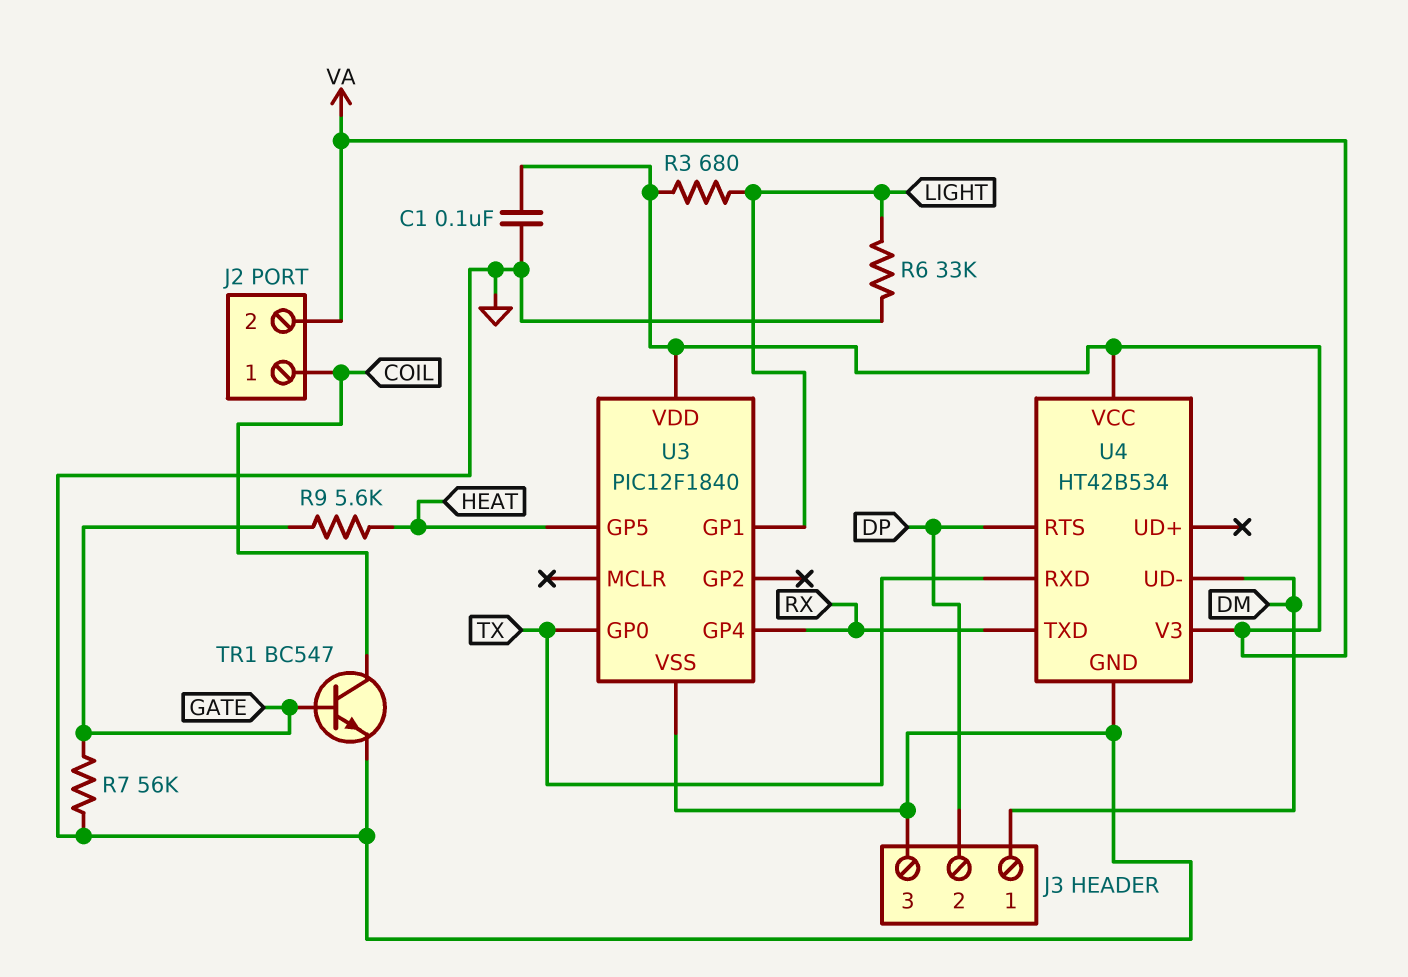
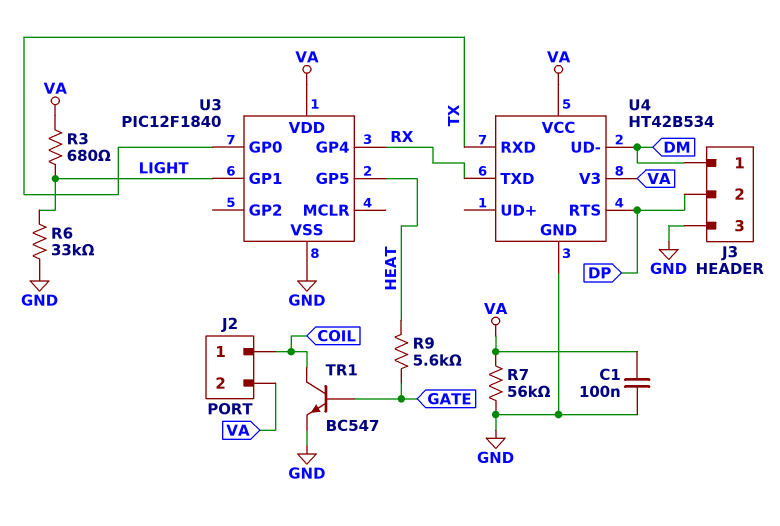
R7: 56k (GATE, GND) -> 56k (GND, VA)

